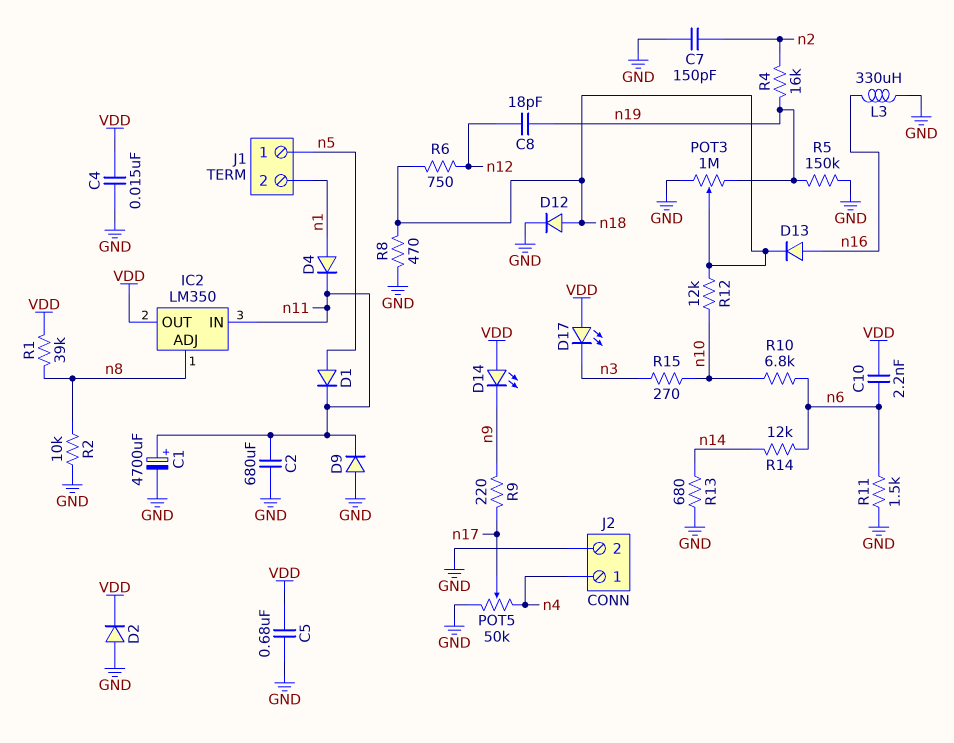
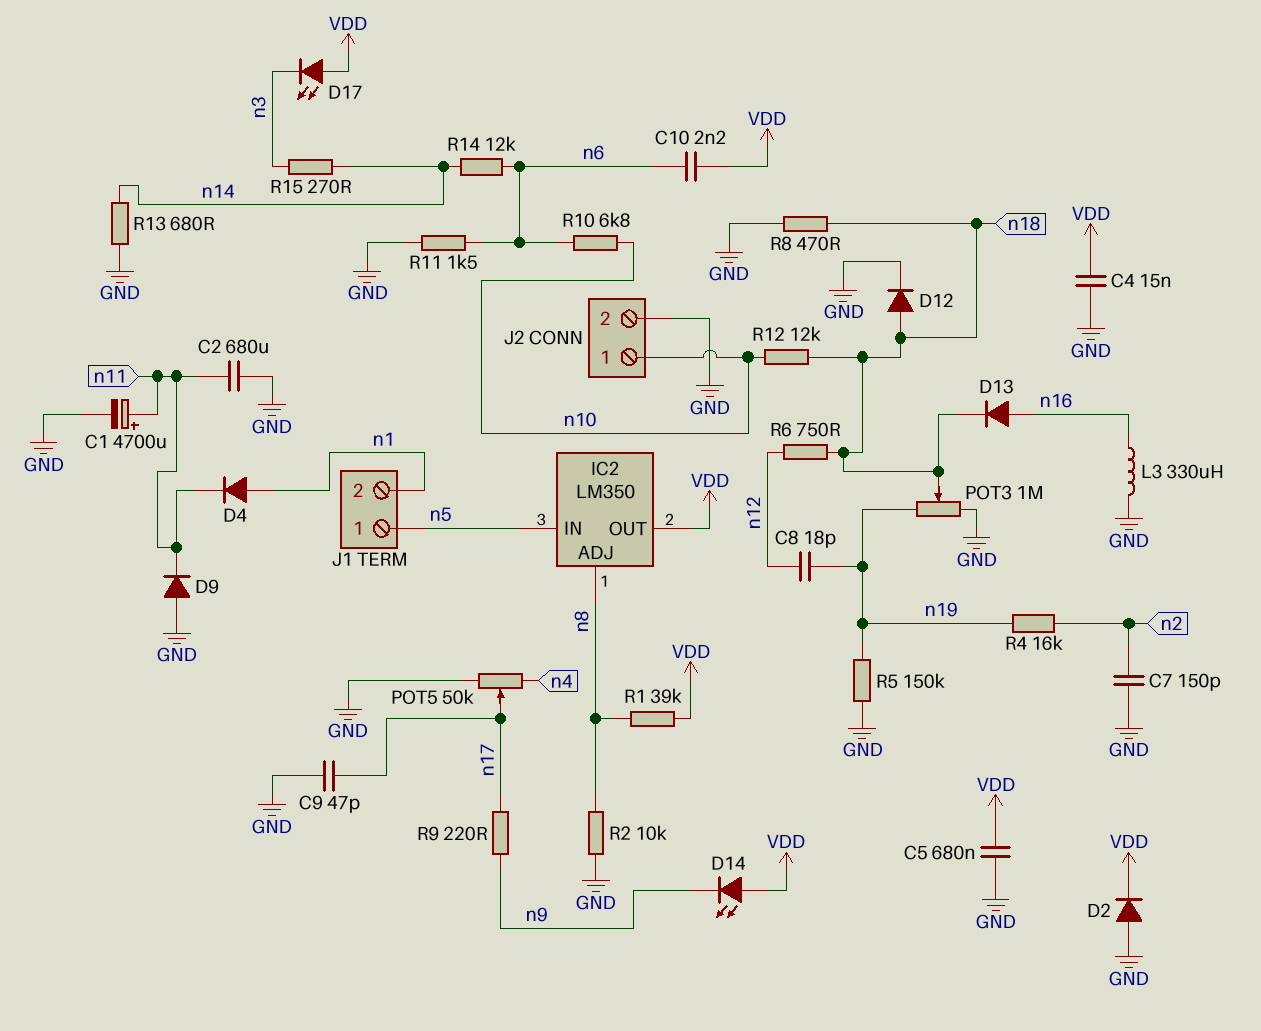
C9: none -> 47pF (GND, n17)
D1: diode (A n5, K n11) -> none
IC2 pin IN: n11 -> n5
J2 pin 1: n4 -> n10
R15: 270 (n3, n10) -> 270 (n3, n14)

